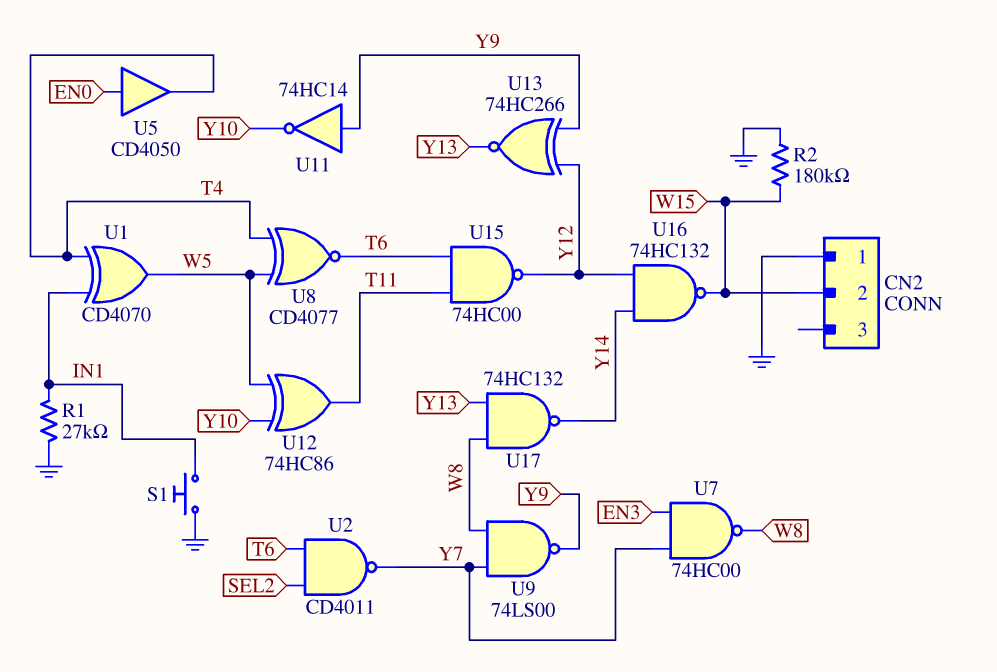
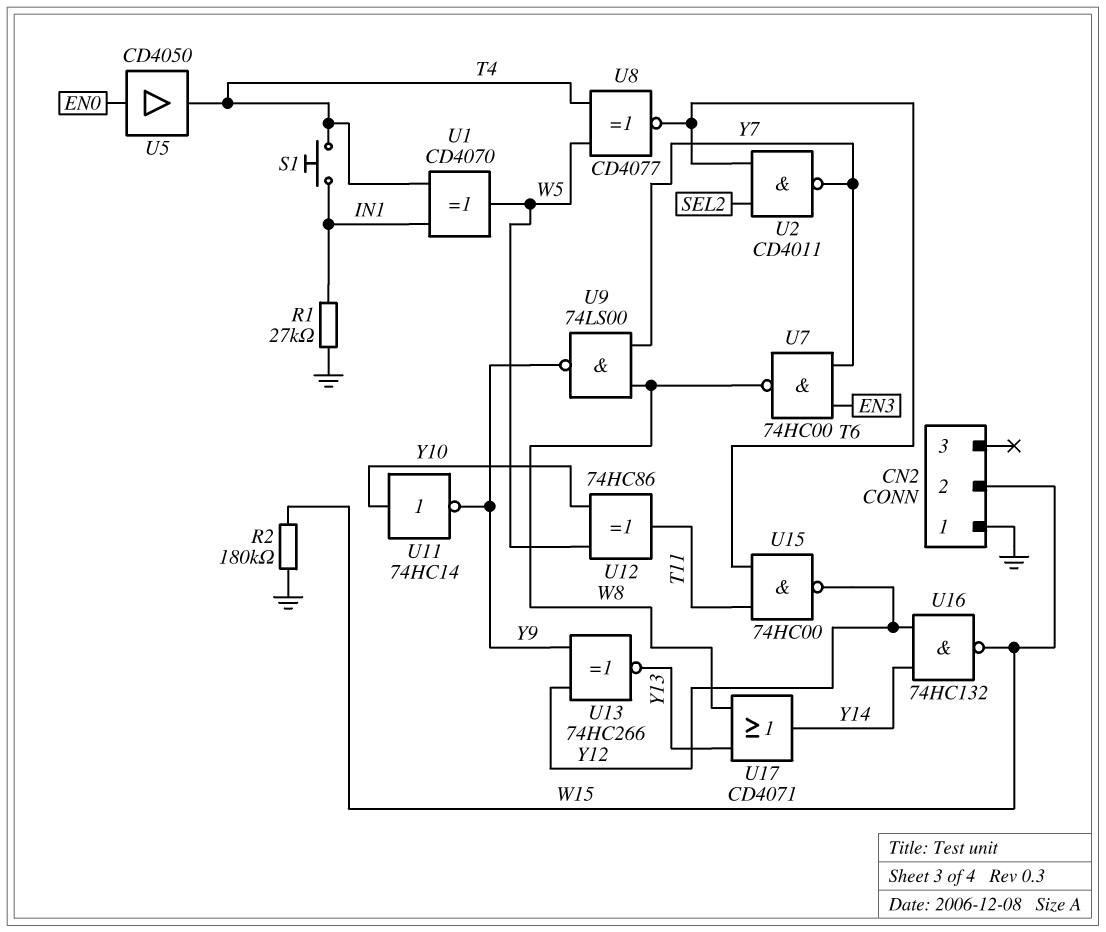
S1: button (GND, IN1) -> button (IN1, T4)
U11: NOT 74HC14 (in Y9, out Y10) -> NOT 74HC14 (in Y10, out Y9)
U17: NAND 74HC132 (in W8, in Y13, out Y14) -> OR CD4071 (in W8, in Y13, out Y14)

